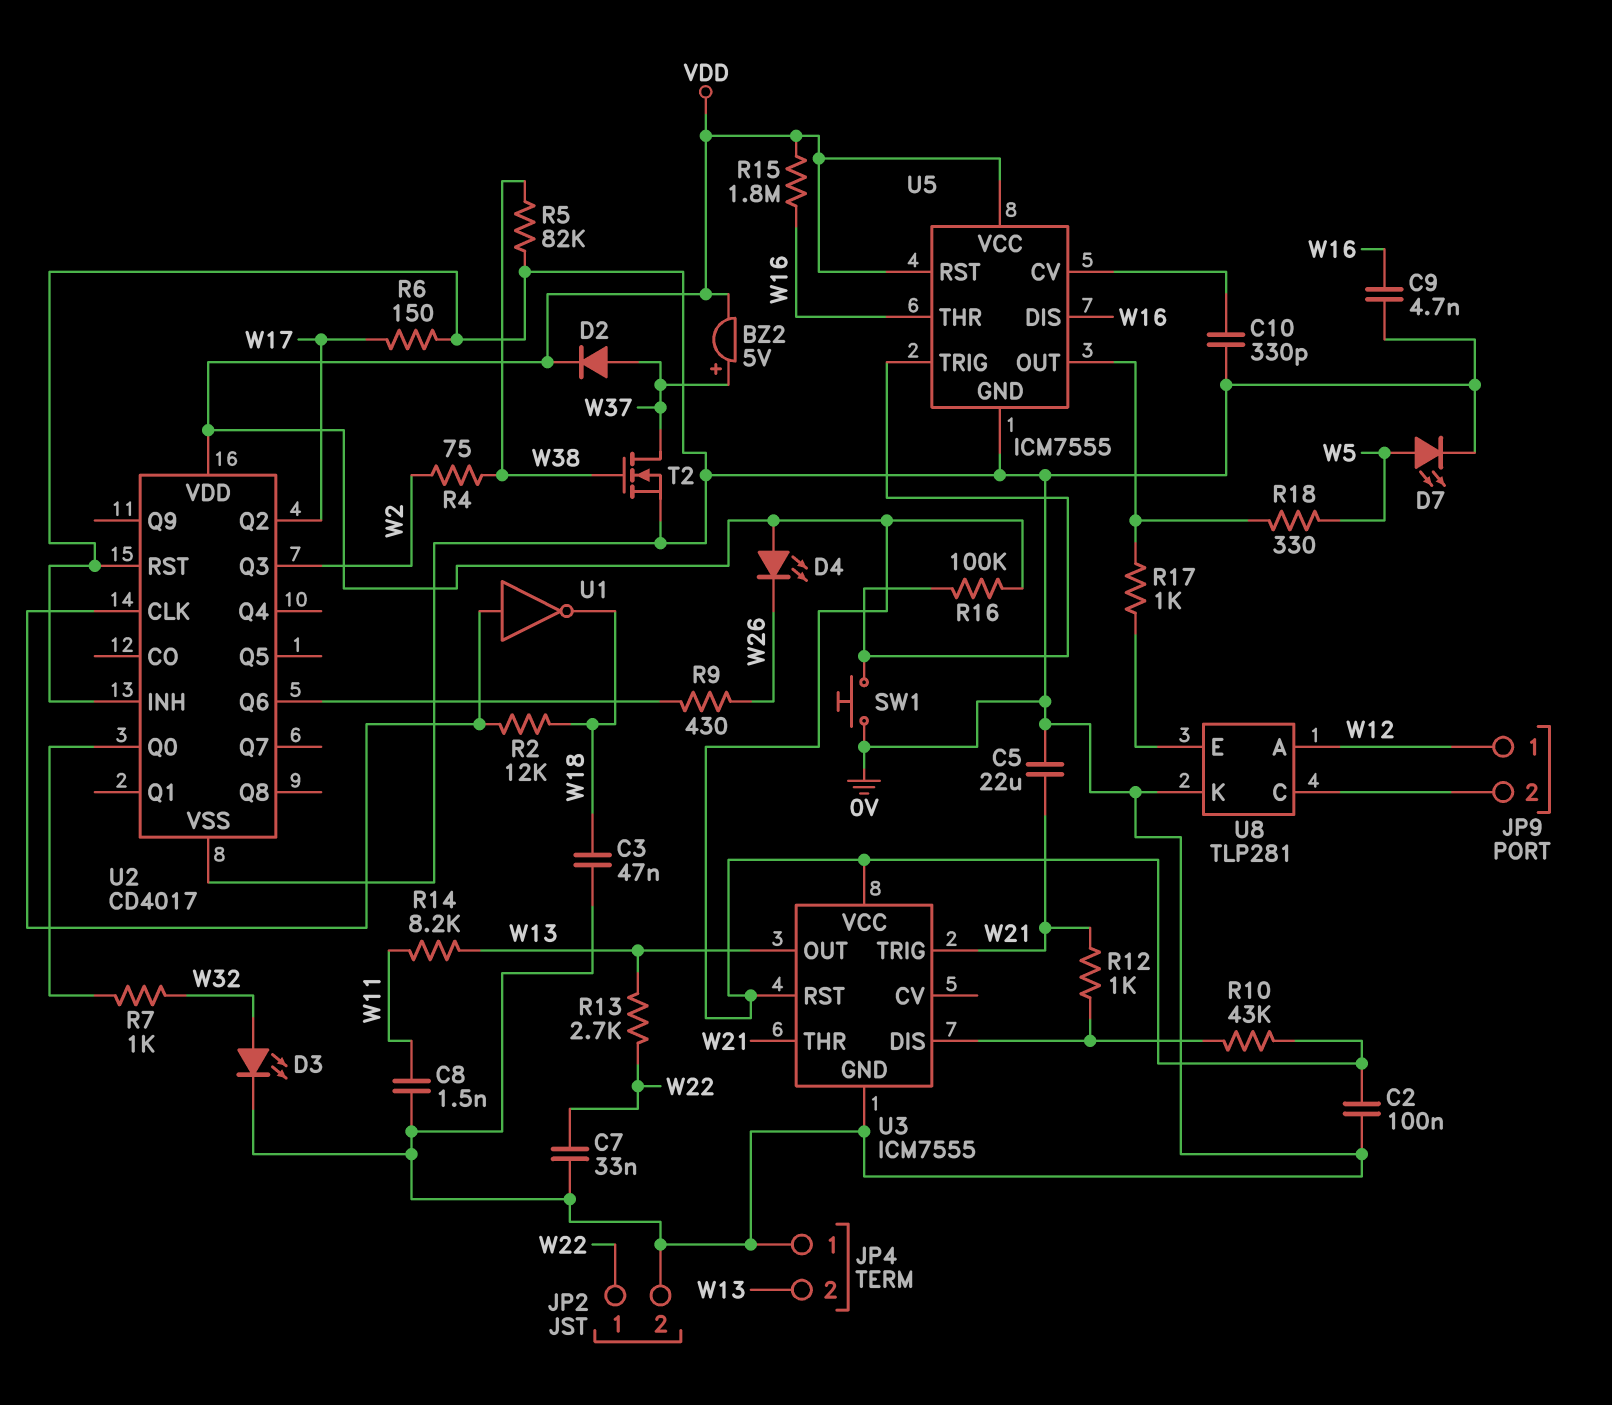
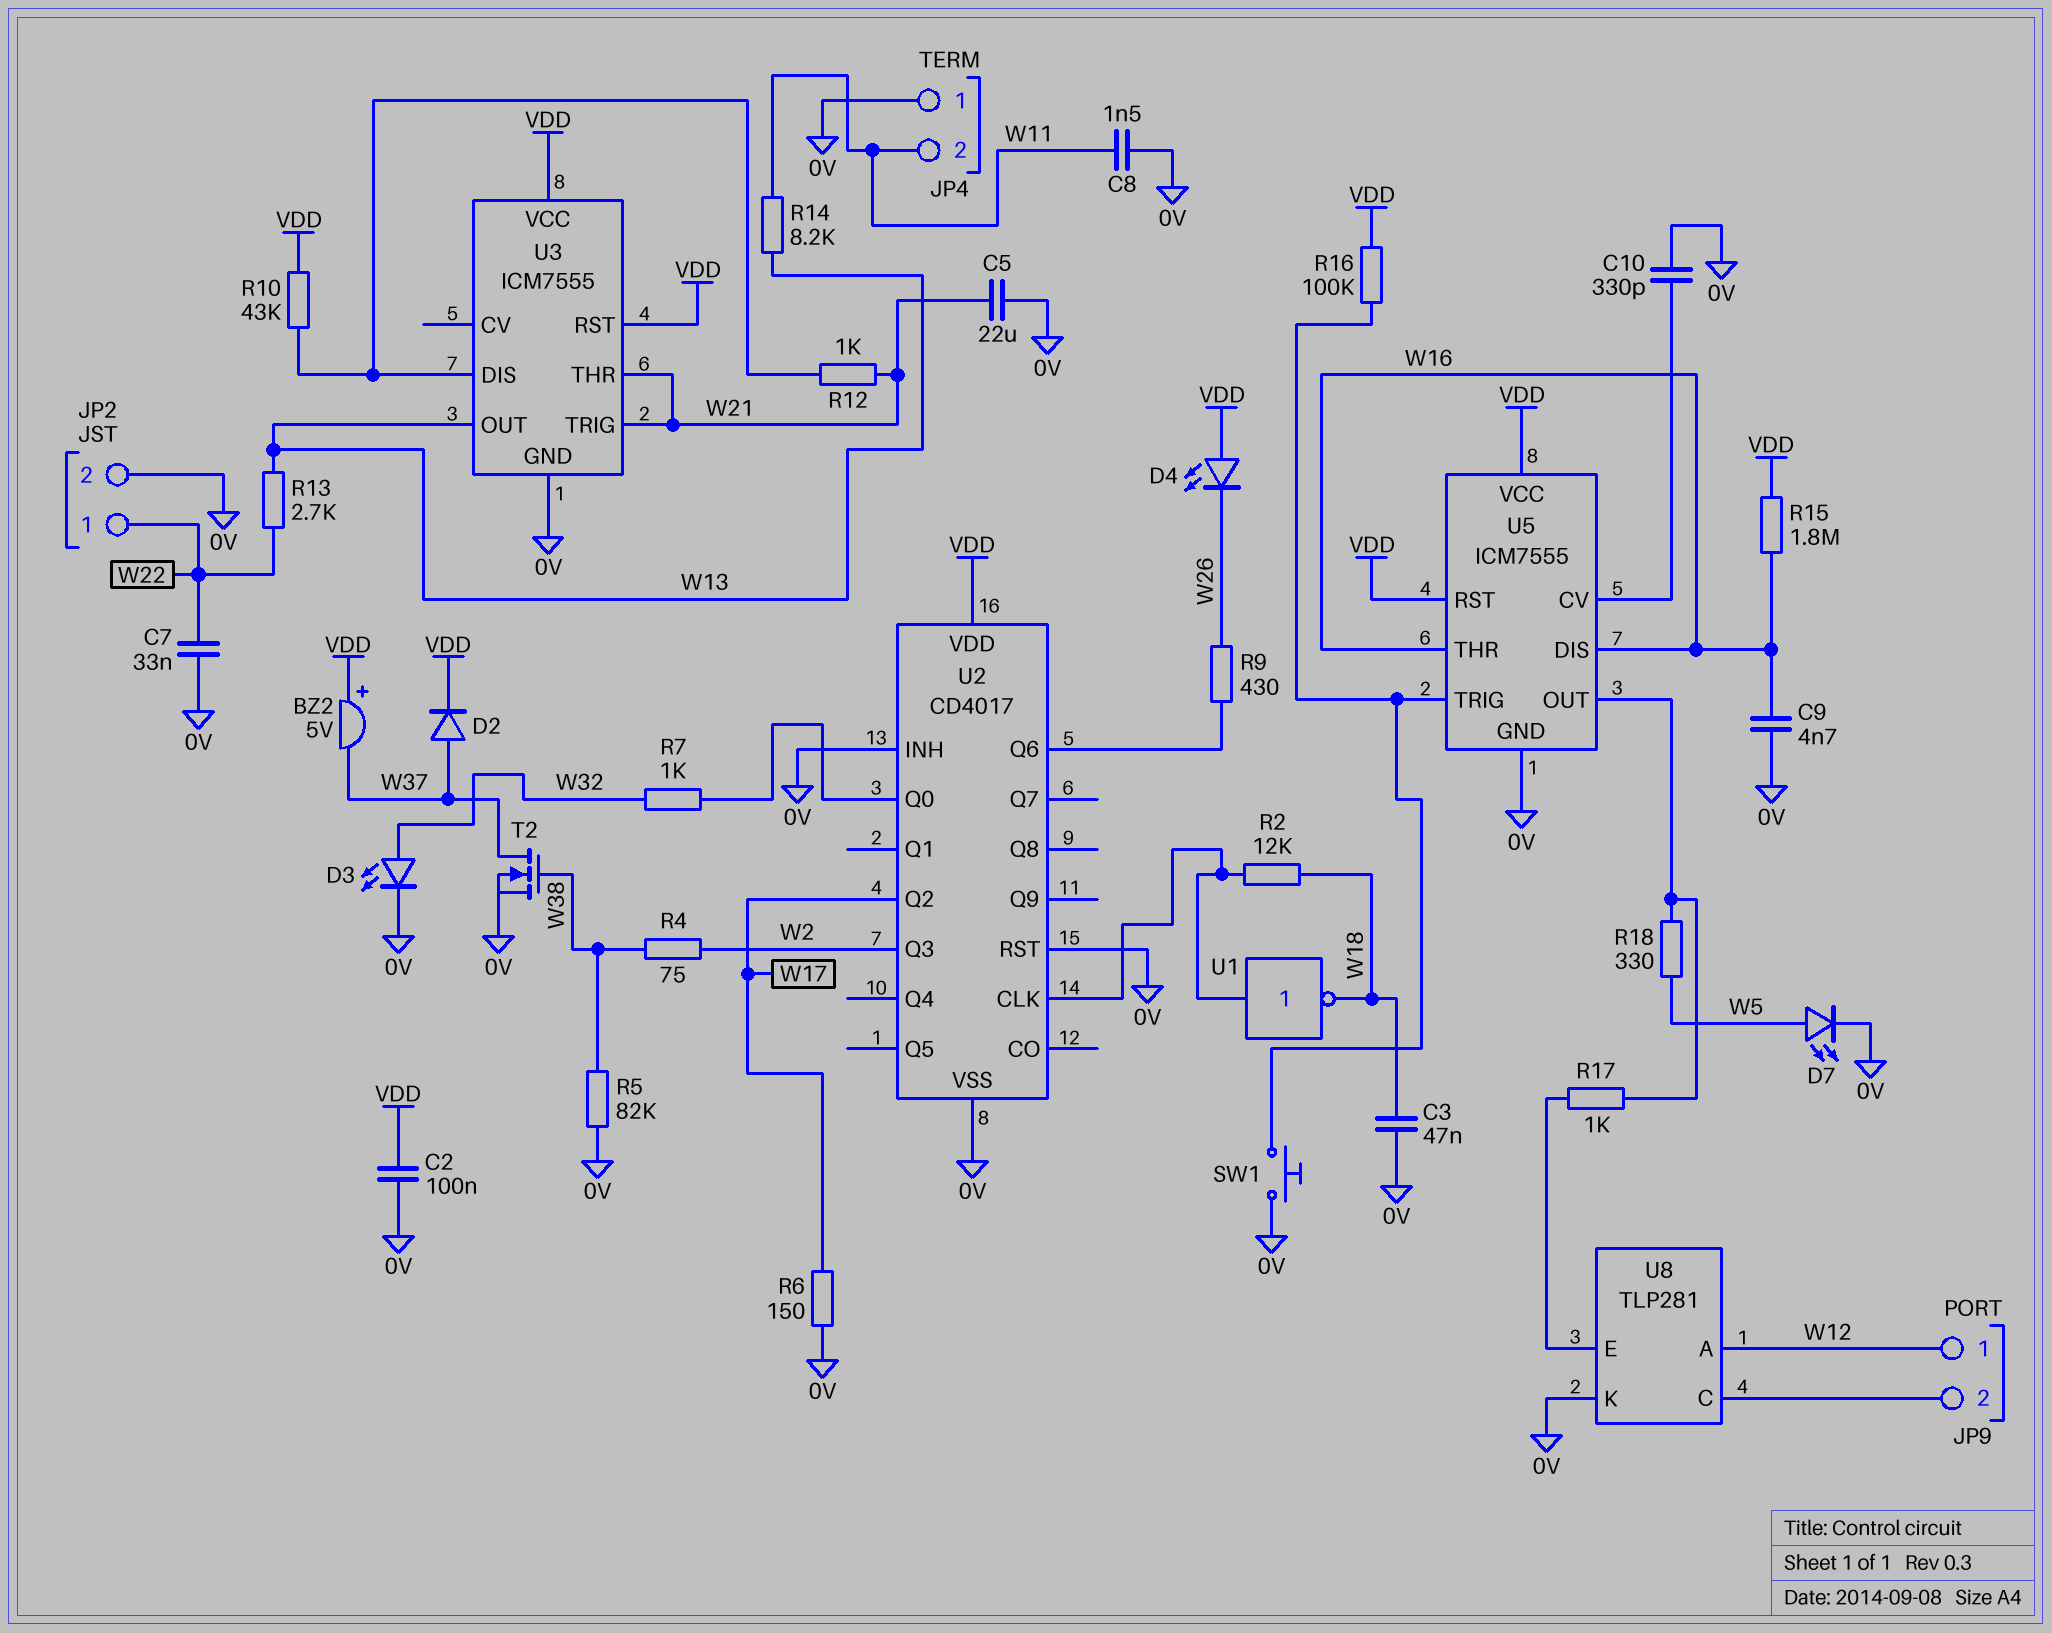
BZ2: buzzer 5V (plus W37, minus VDD) -> buzzer 5V (plus VDD, minus W37)
JP4 pin 2: W13 -> W11

